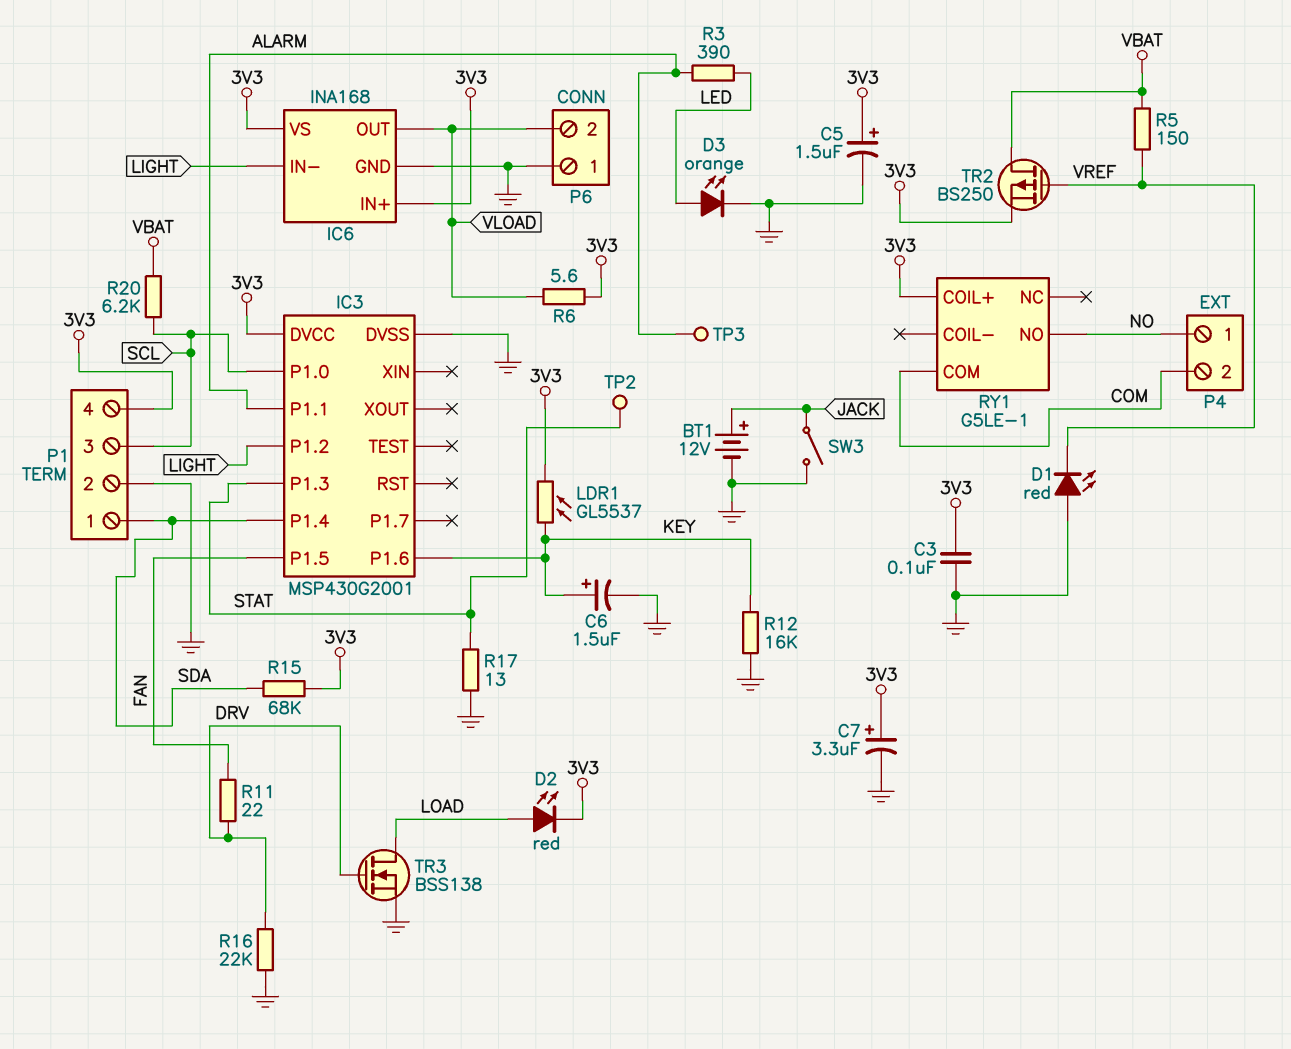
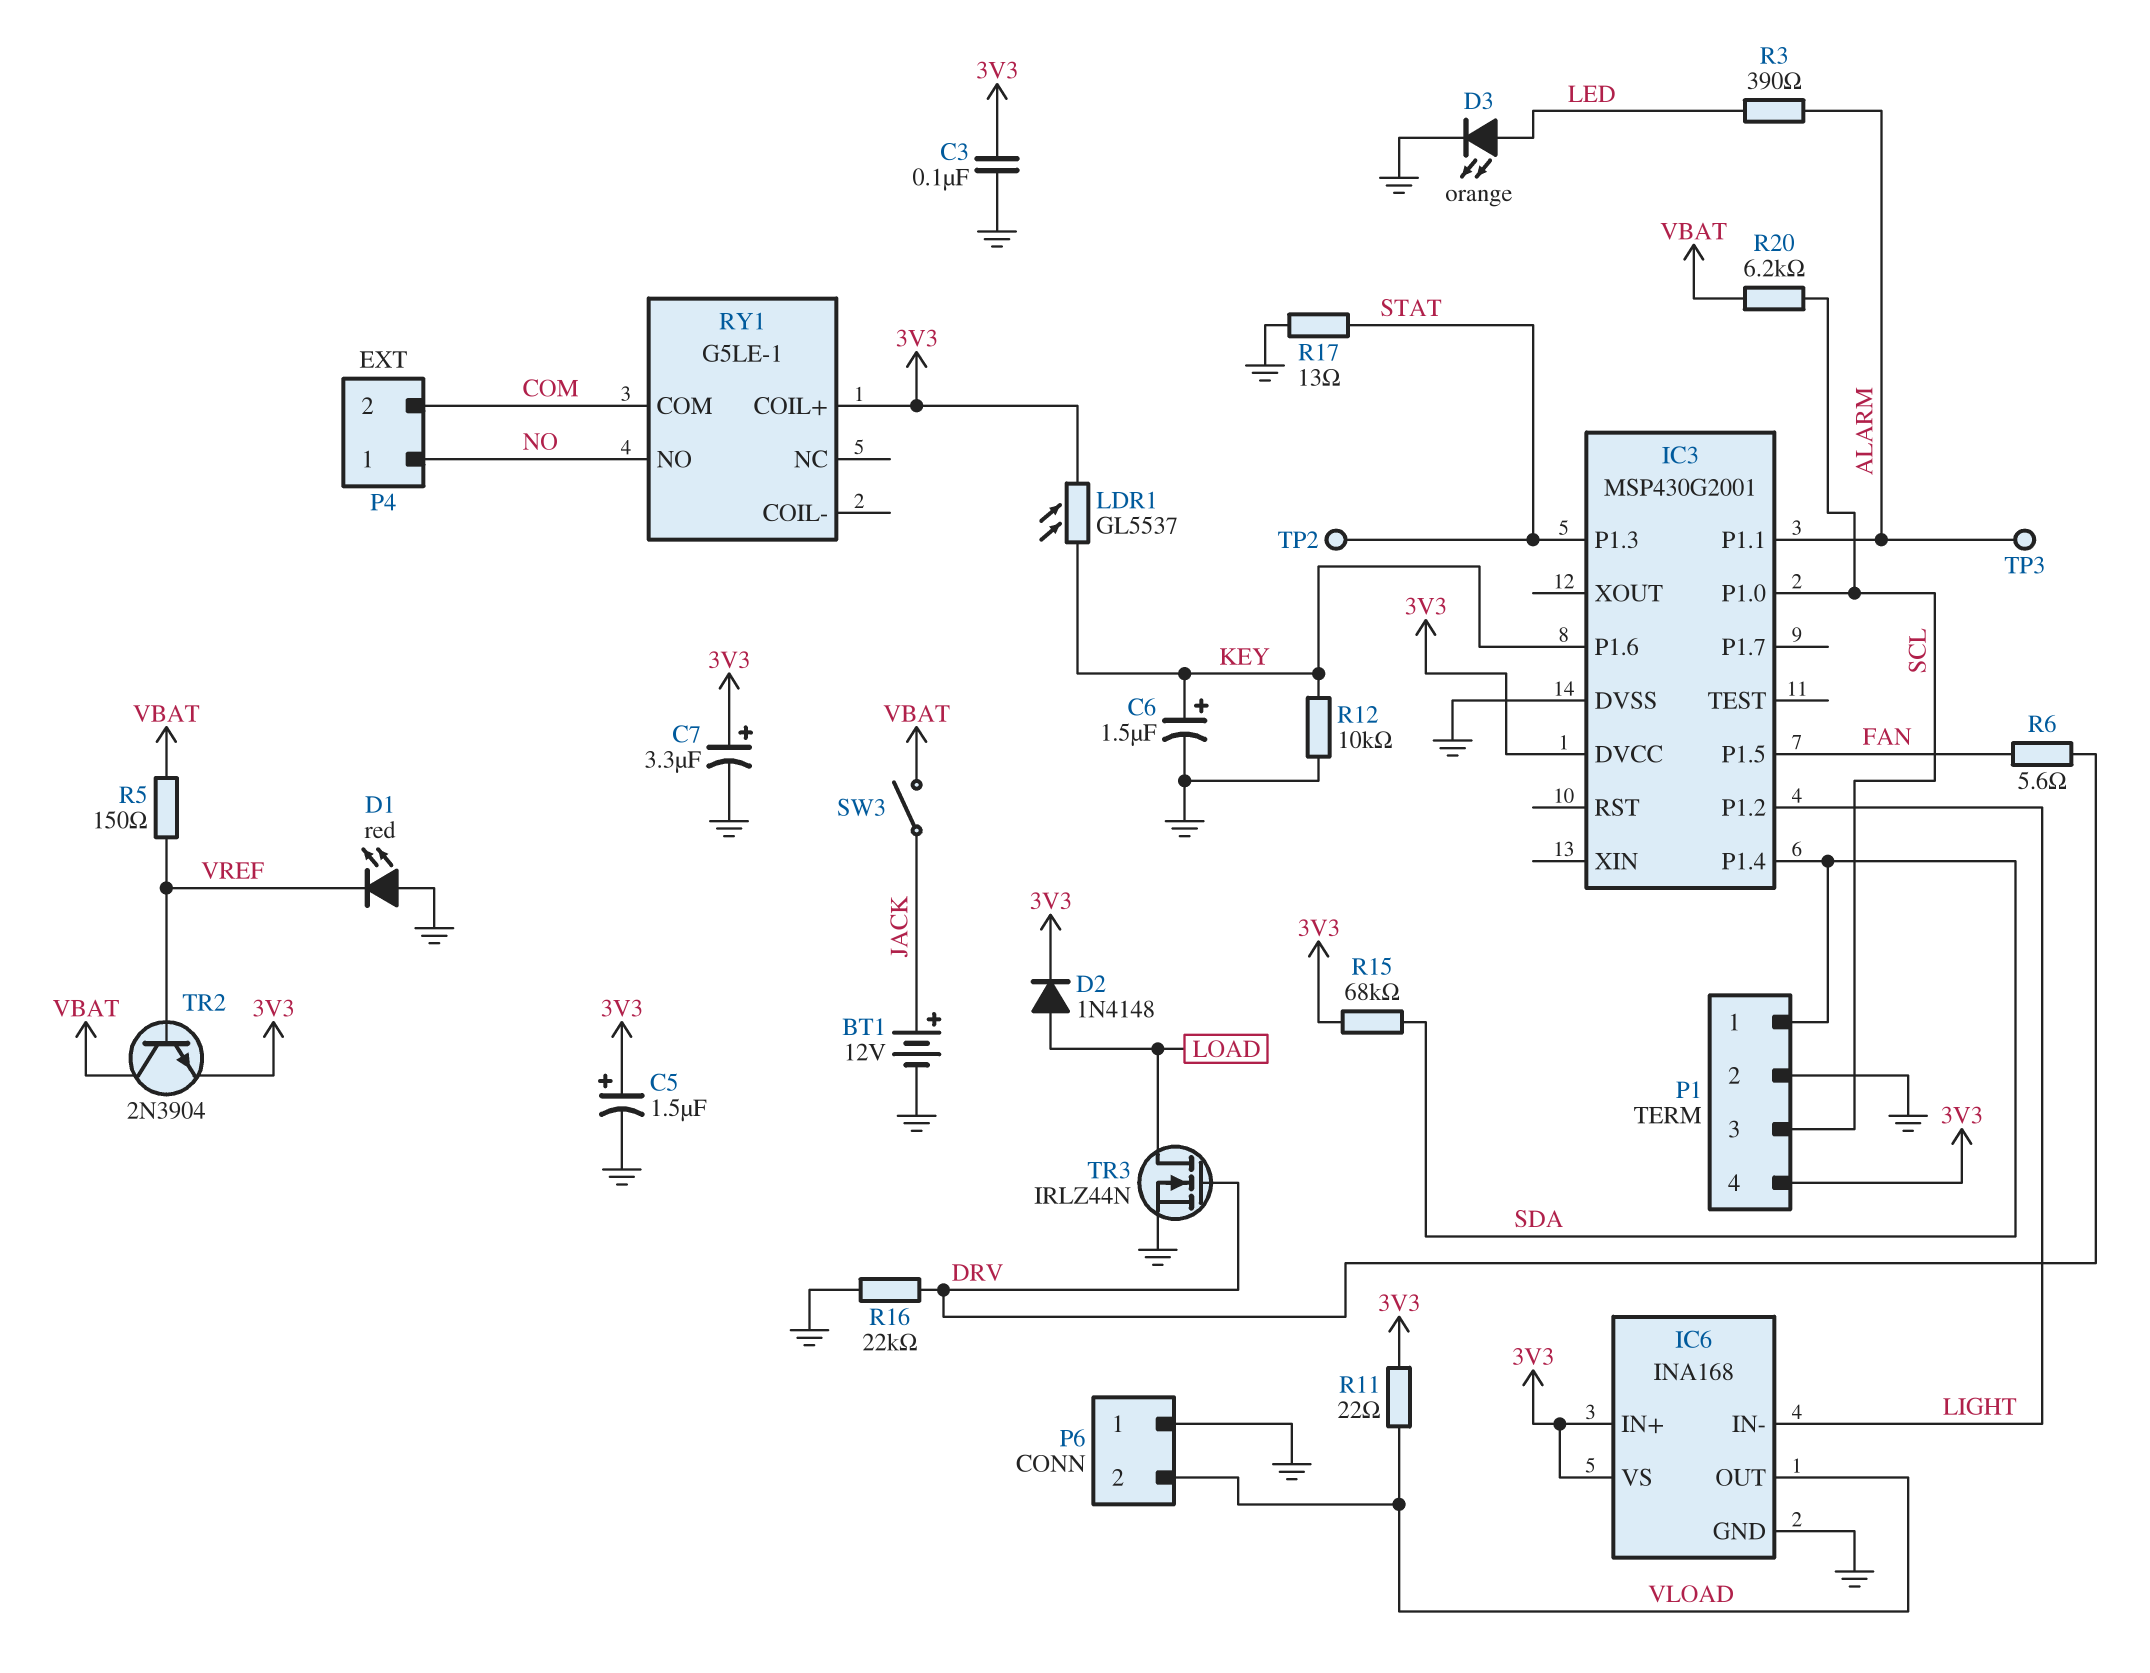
D2: LED red (A LOAD, K 3V3) -> diode 1N4148 (A LOAD, K 3V3)
R6: 5.6 (3V3, VLOAD) -> 5.6 (DRV, FAN)
R11: 22 (DRV, FAN) -> 22 (3V3, VLOAD)
R12: 16k (GND, KEY) -> 10k (GND, KEY)
SW3: switch (GND, JACK) -> switch (JACK, VBAT)
TR2: PMOS BS250 (G VREF, D VBAT, S 3V3) -> NPN 2N3904 (B VREF, C VBAT, E 3V3)
TR3: NMOS BSS138 (G DRV, D LOAD, S GND) -> NMOS IRLZ44N (G DRV, D LOAD, S GND)

